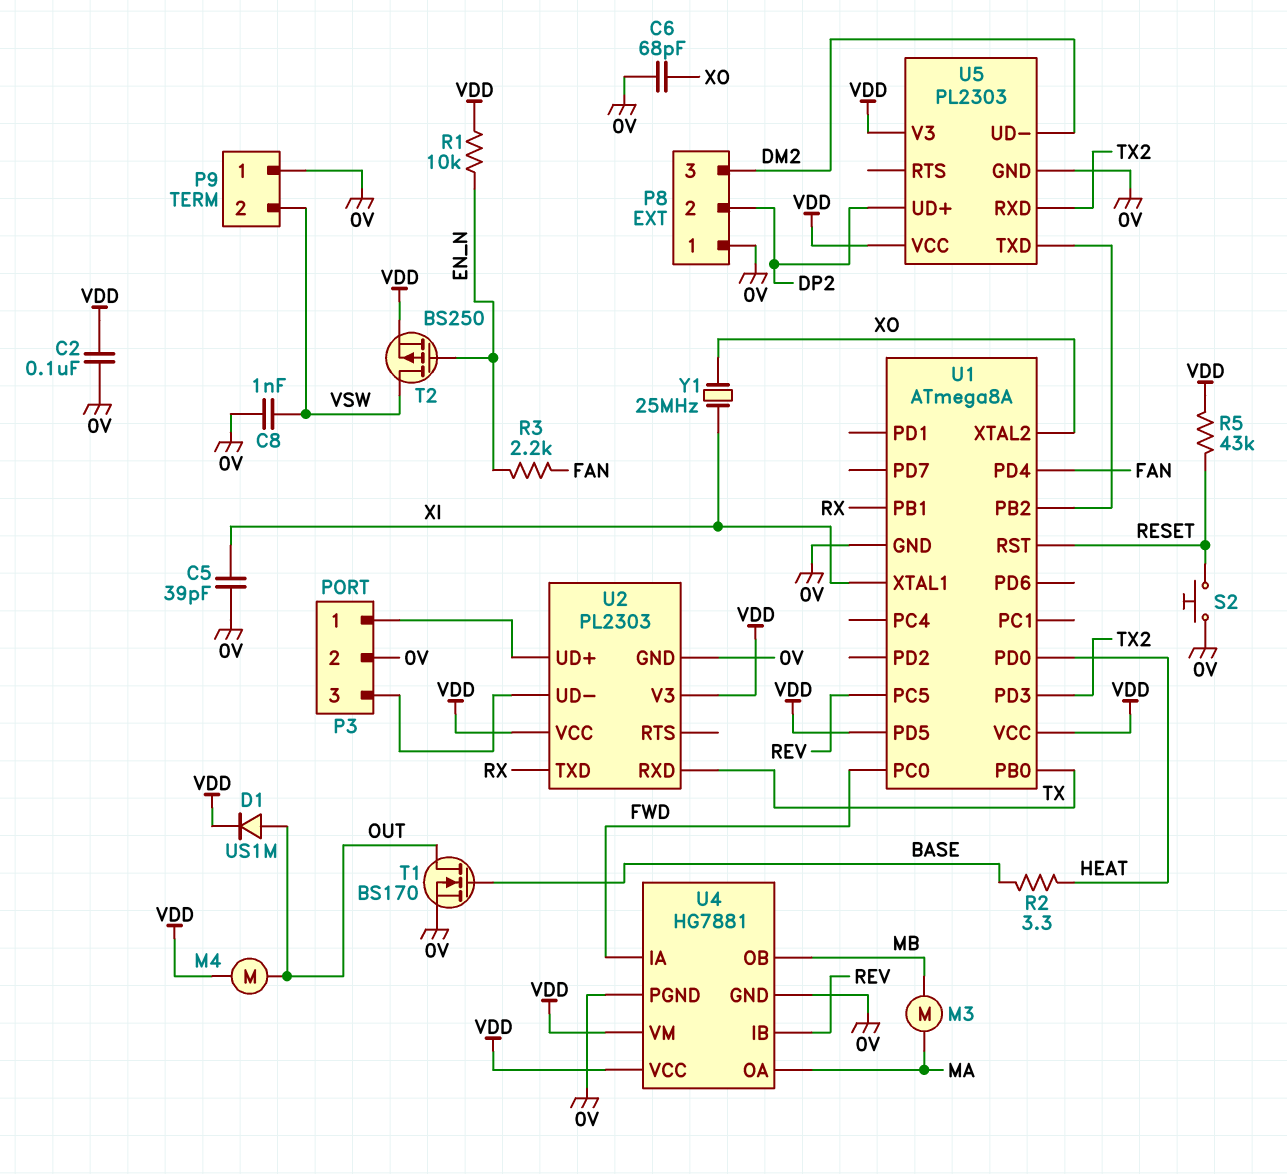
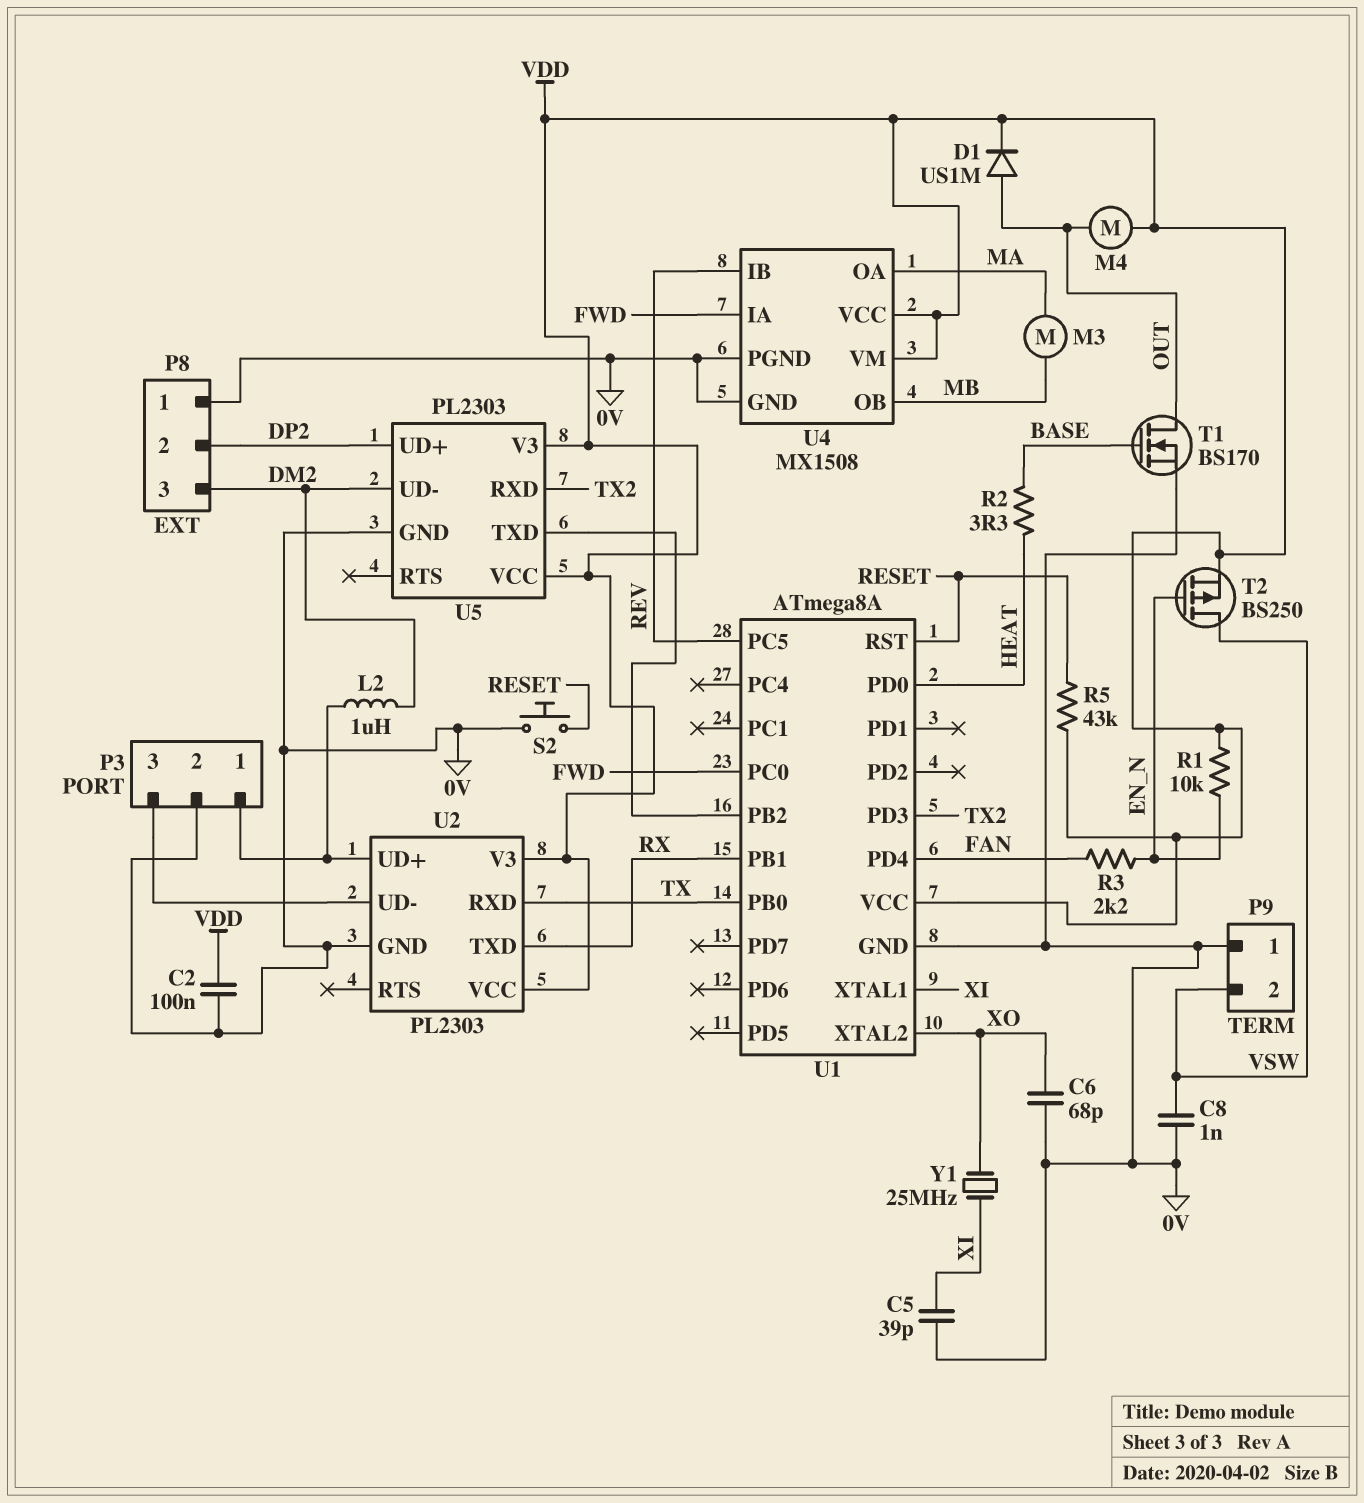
L2: none -> 1uH (DM2, P3/1)
U1 pin PD5: VDD -> none
U4: HG7881 -> MX1508

